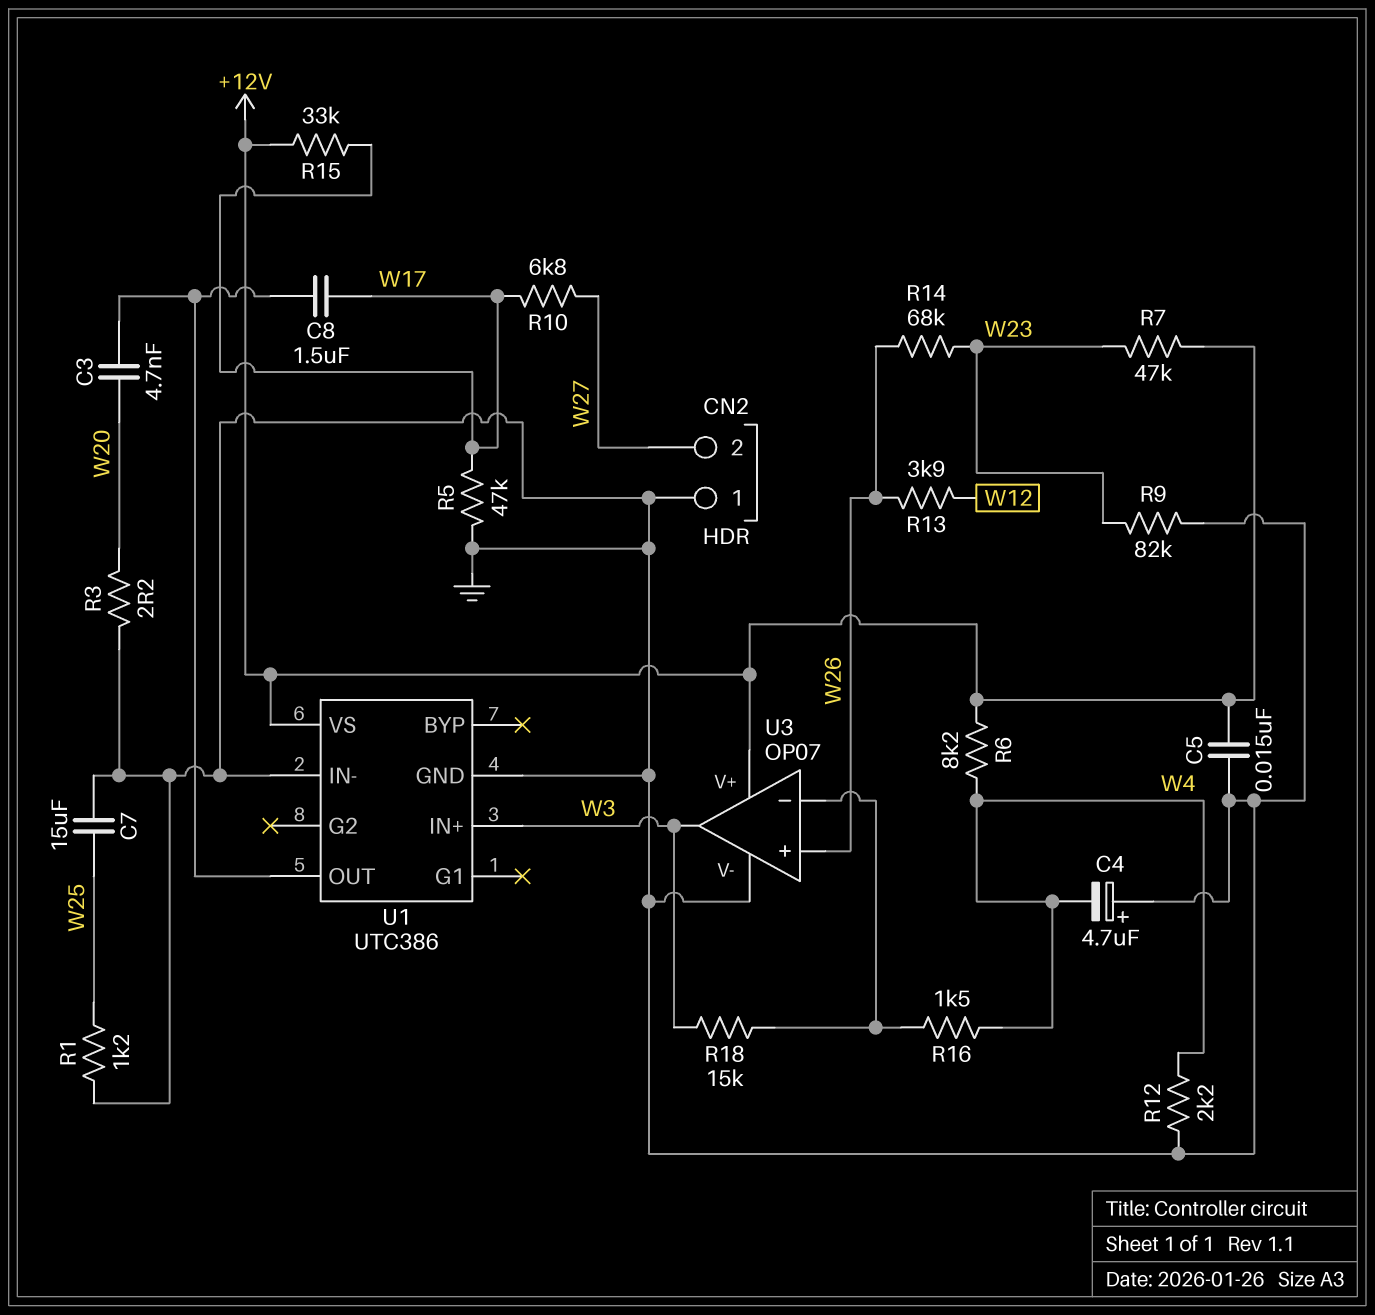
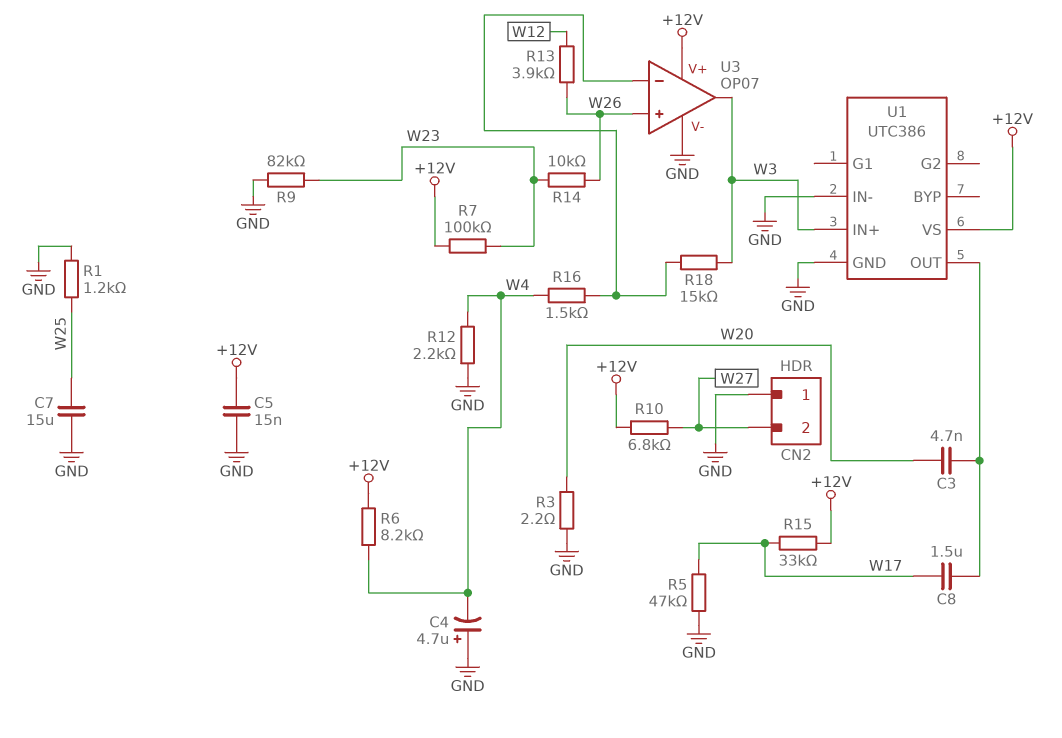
R7: 47k (+12V, W23) -> 100k (+12V, W23)
R10: 6.8k (W17, W27) -> 6.8k (+12V, W27)
R14: 68k (W23, W26) -> 10k (W23, W26)

